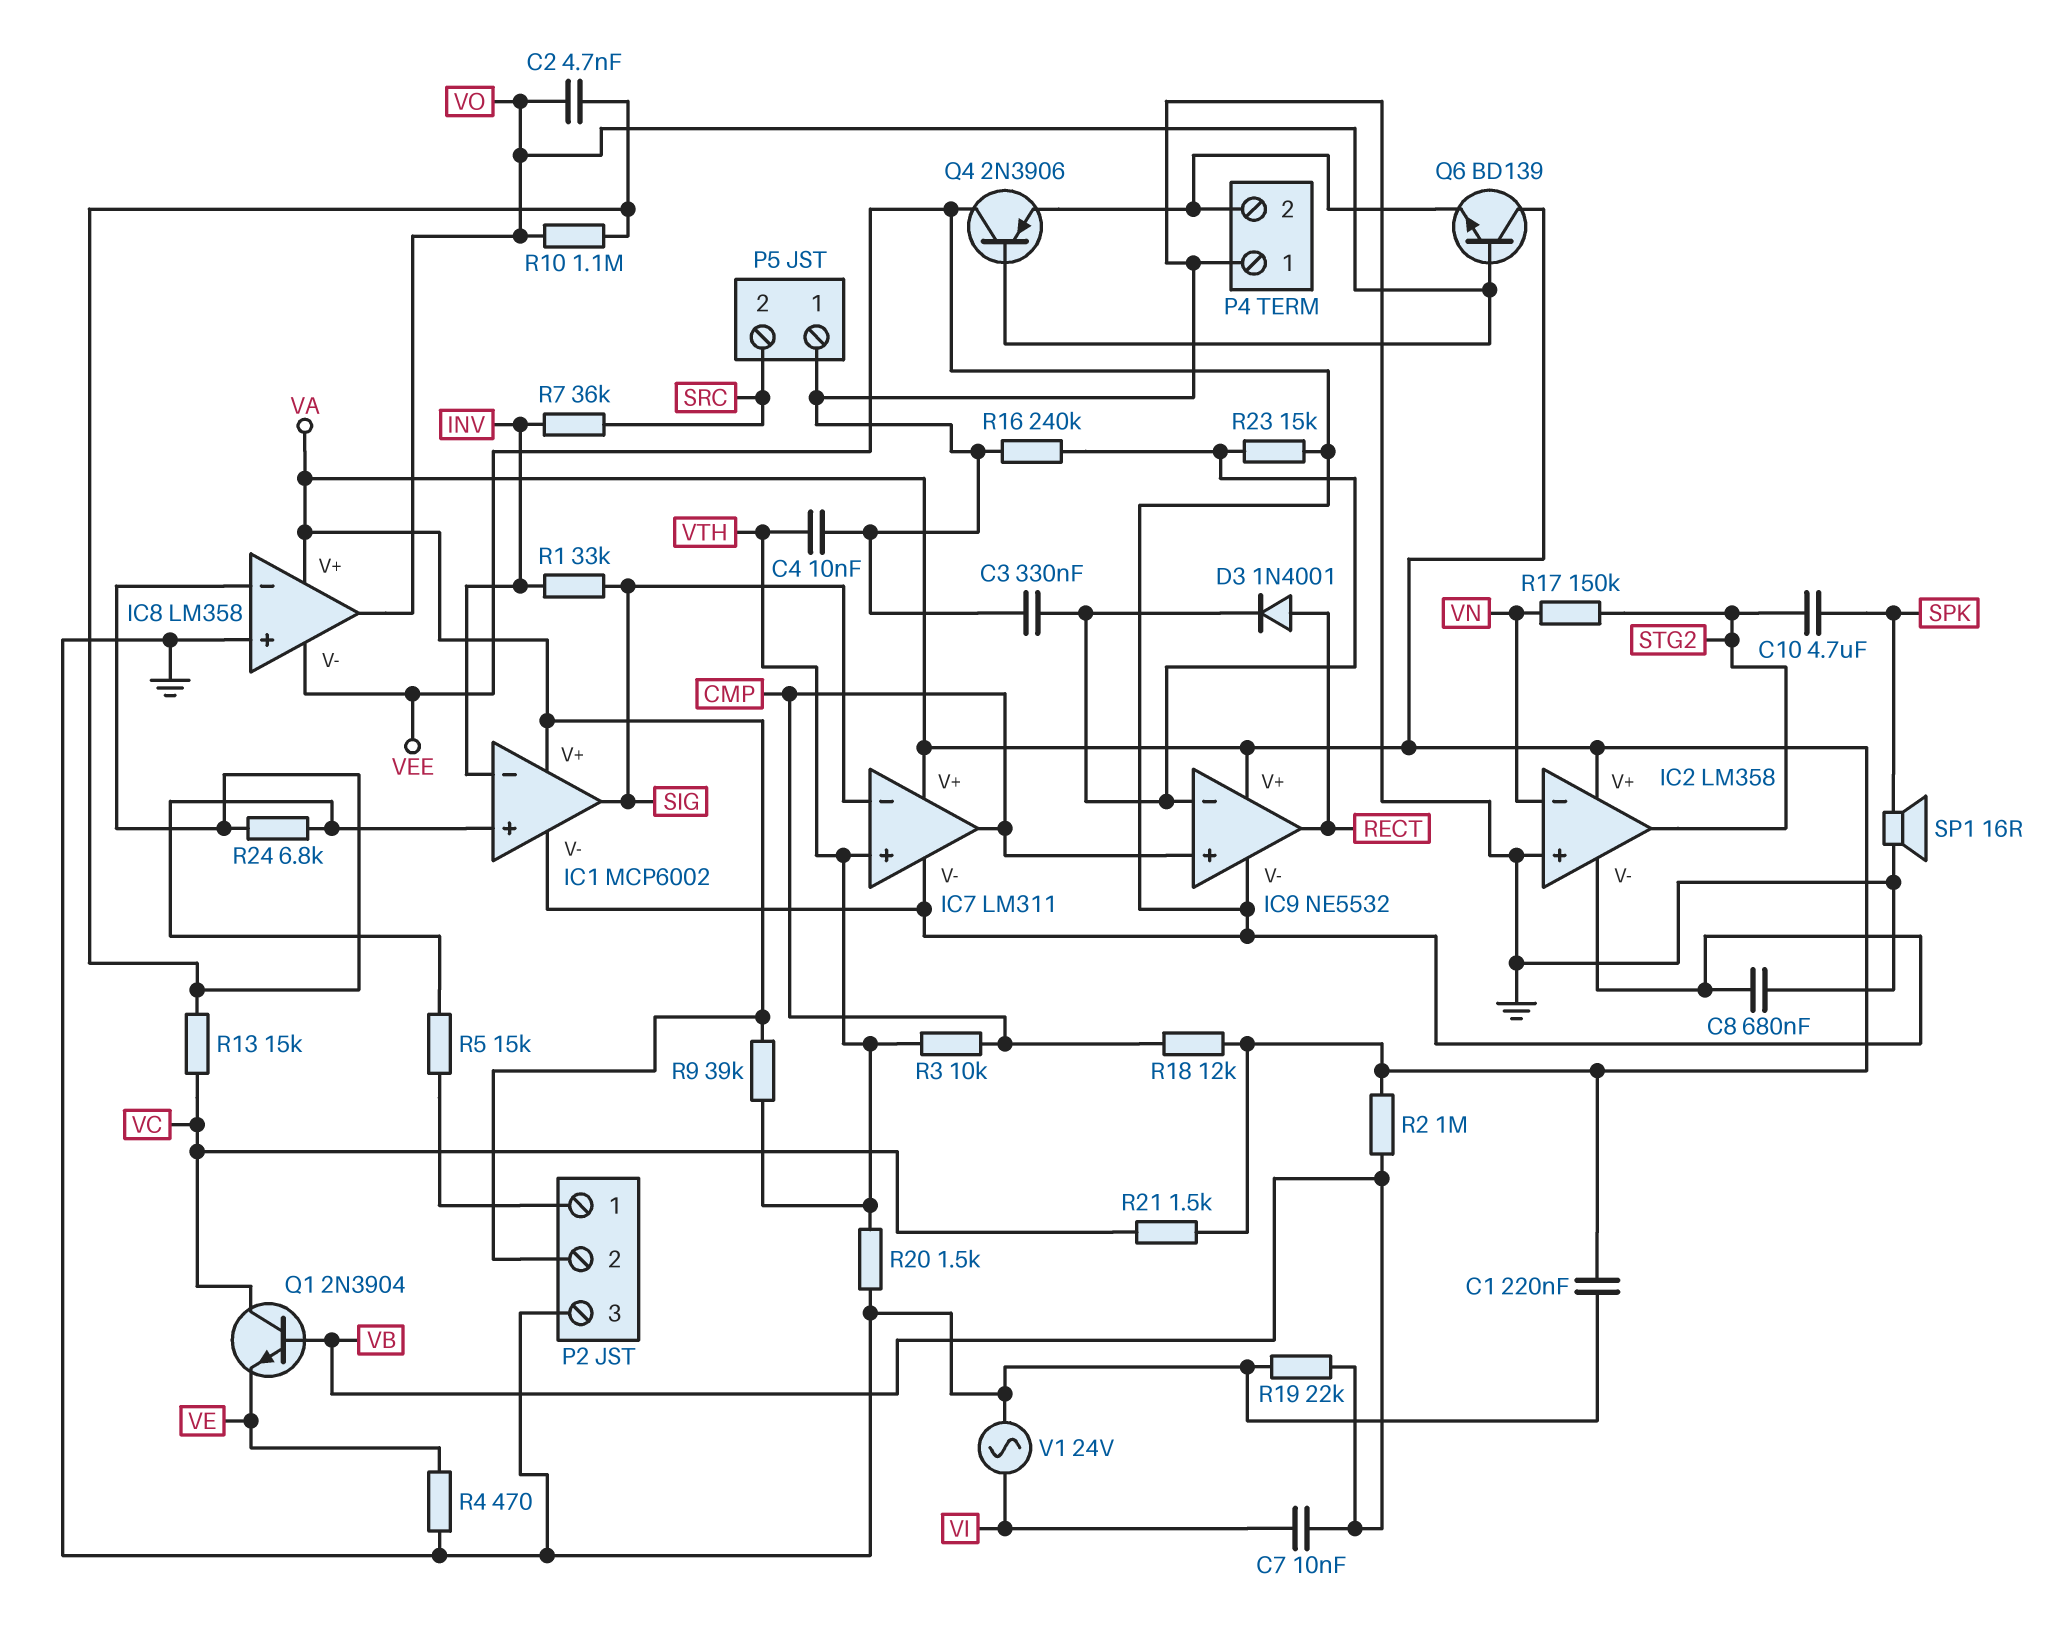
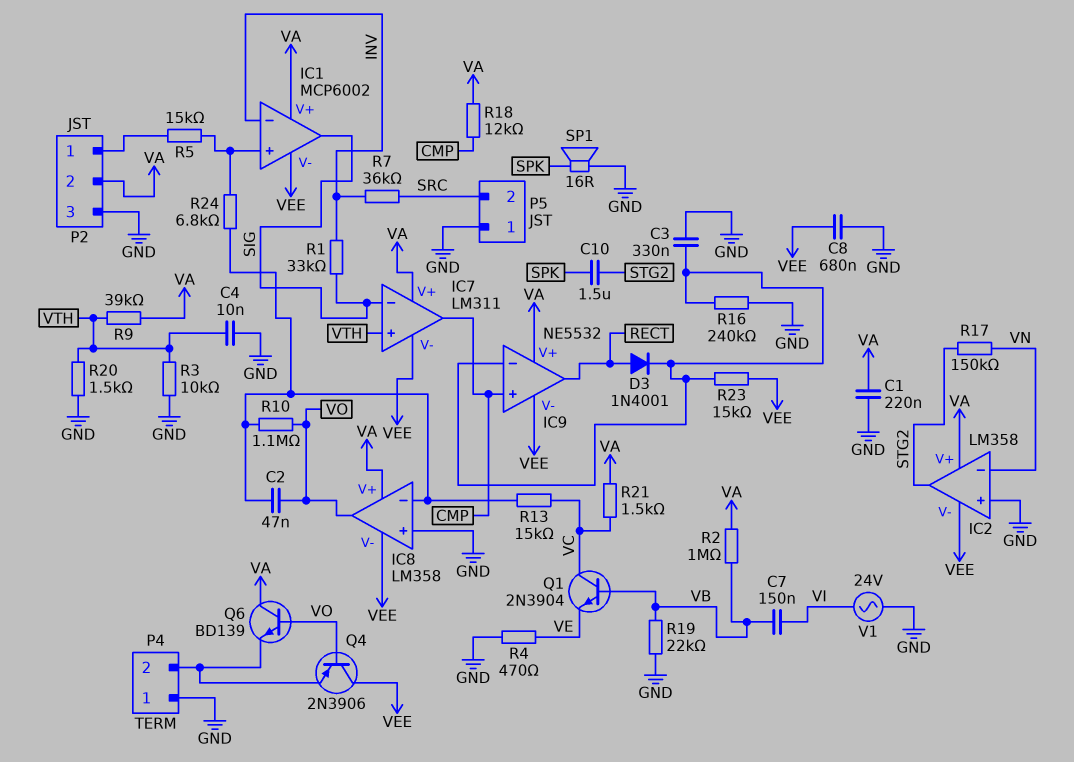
C2: 4.7nF (IC8/in-, VO) -> 47nF (IC8/in-, VO)
C7: 10nF (VB, VI) -> 150nF (VB, VI)
C10: 4.7uF (SPK, STG2) -> 1.5uF (SPK, STG2)
R3: 10k (CMP, VTH) -> 10k (GND, VTH)

